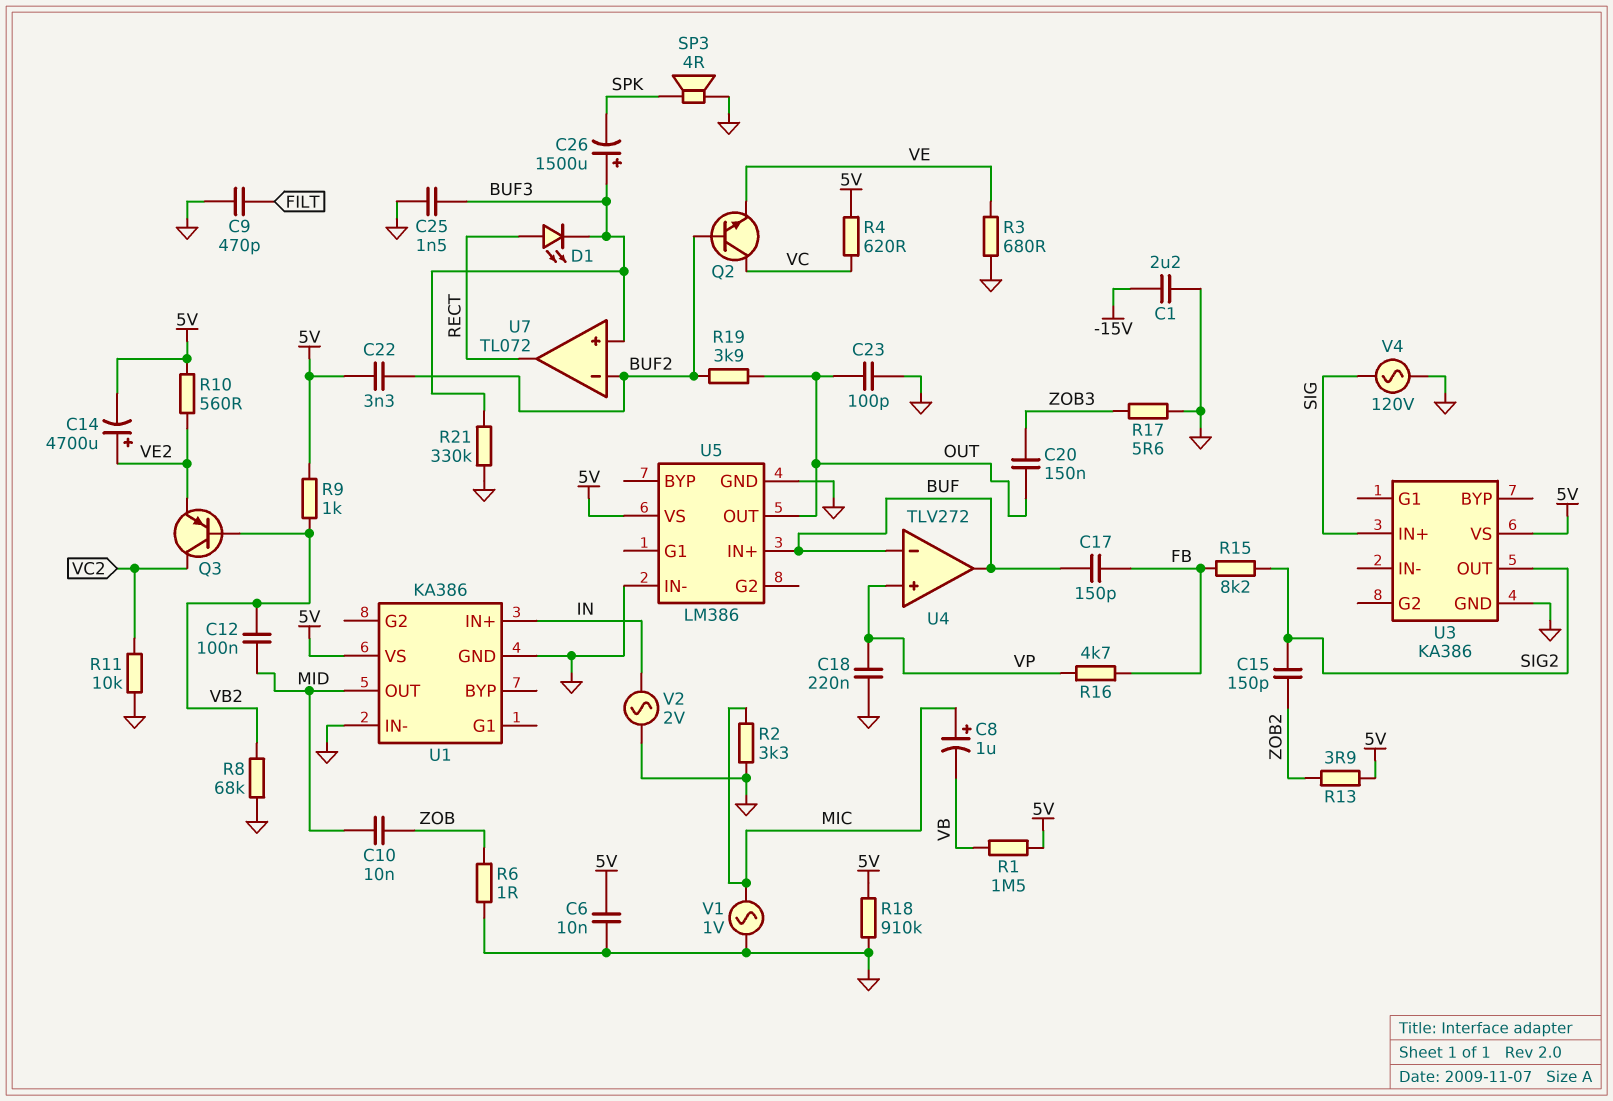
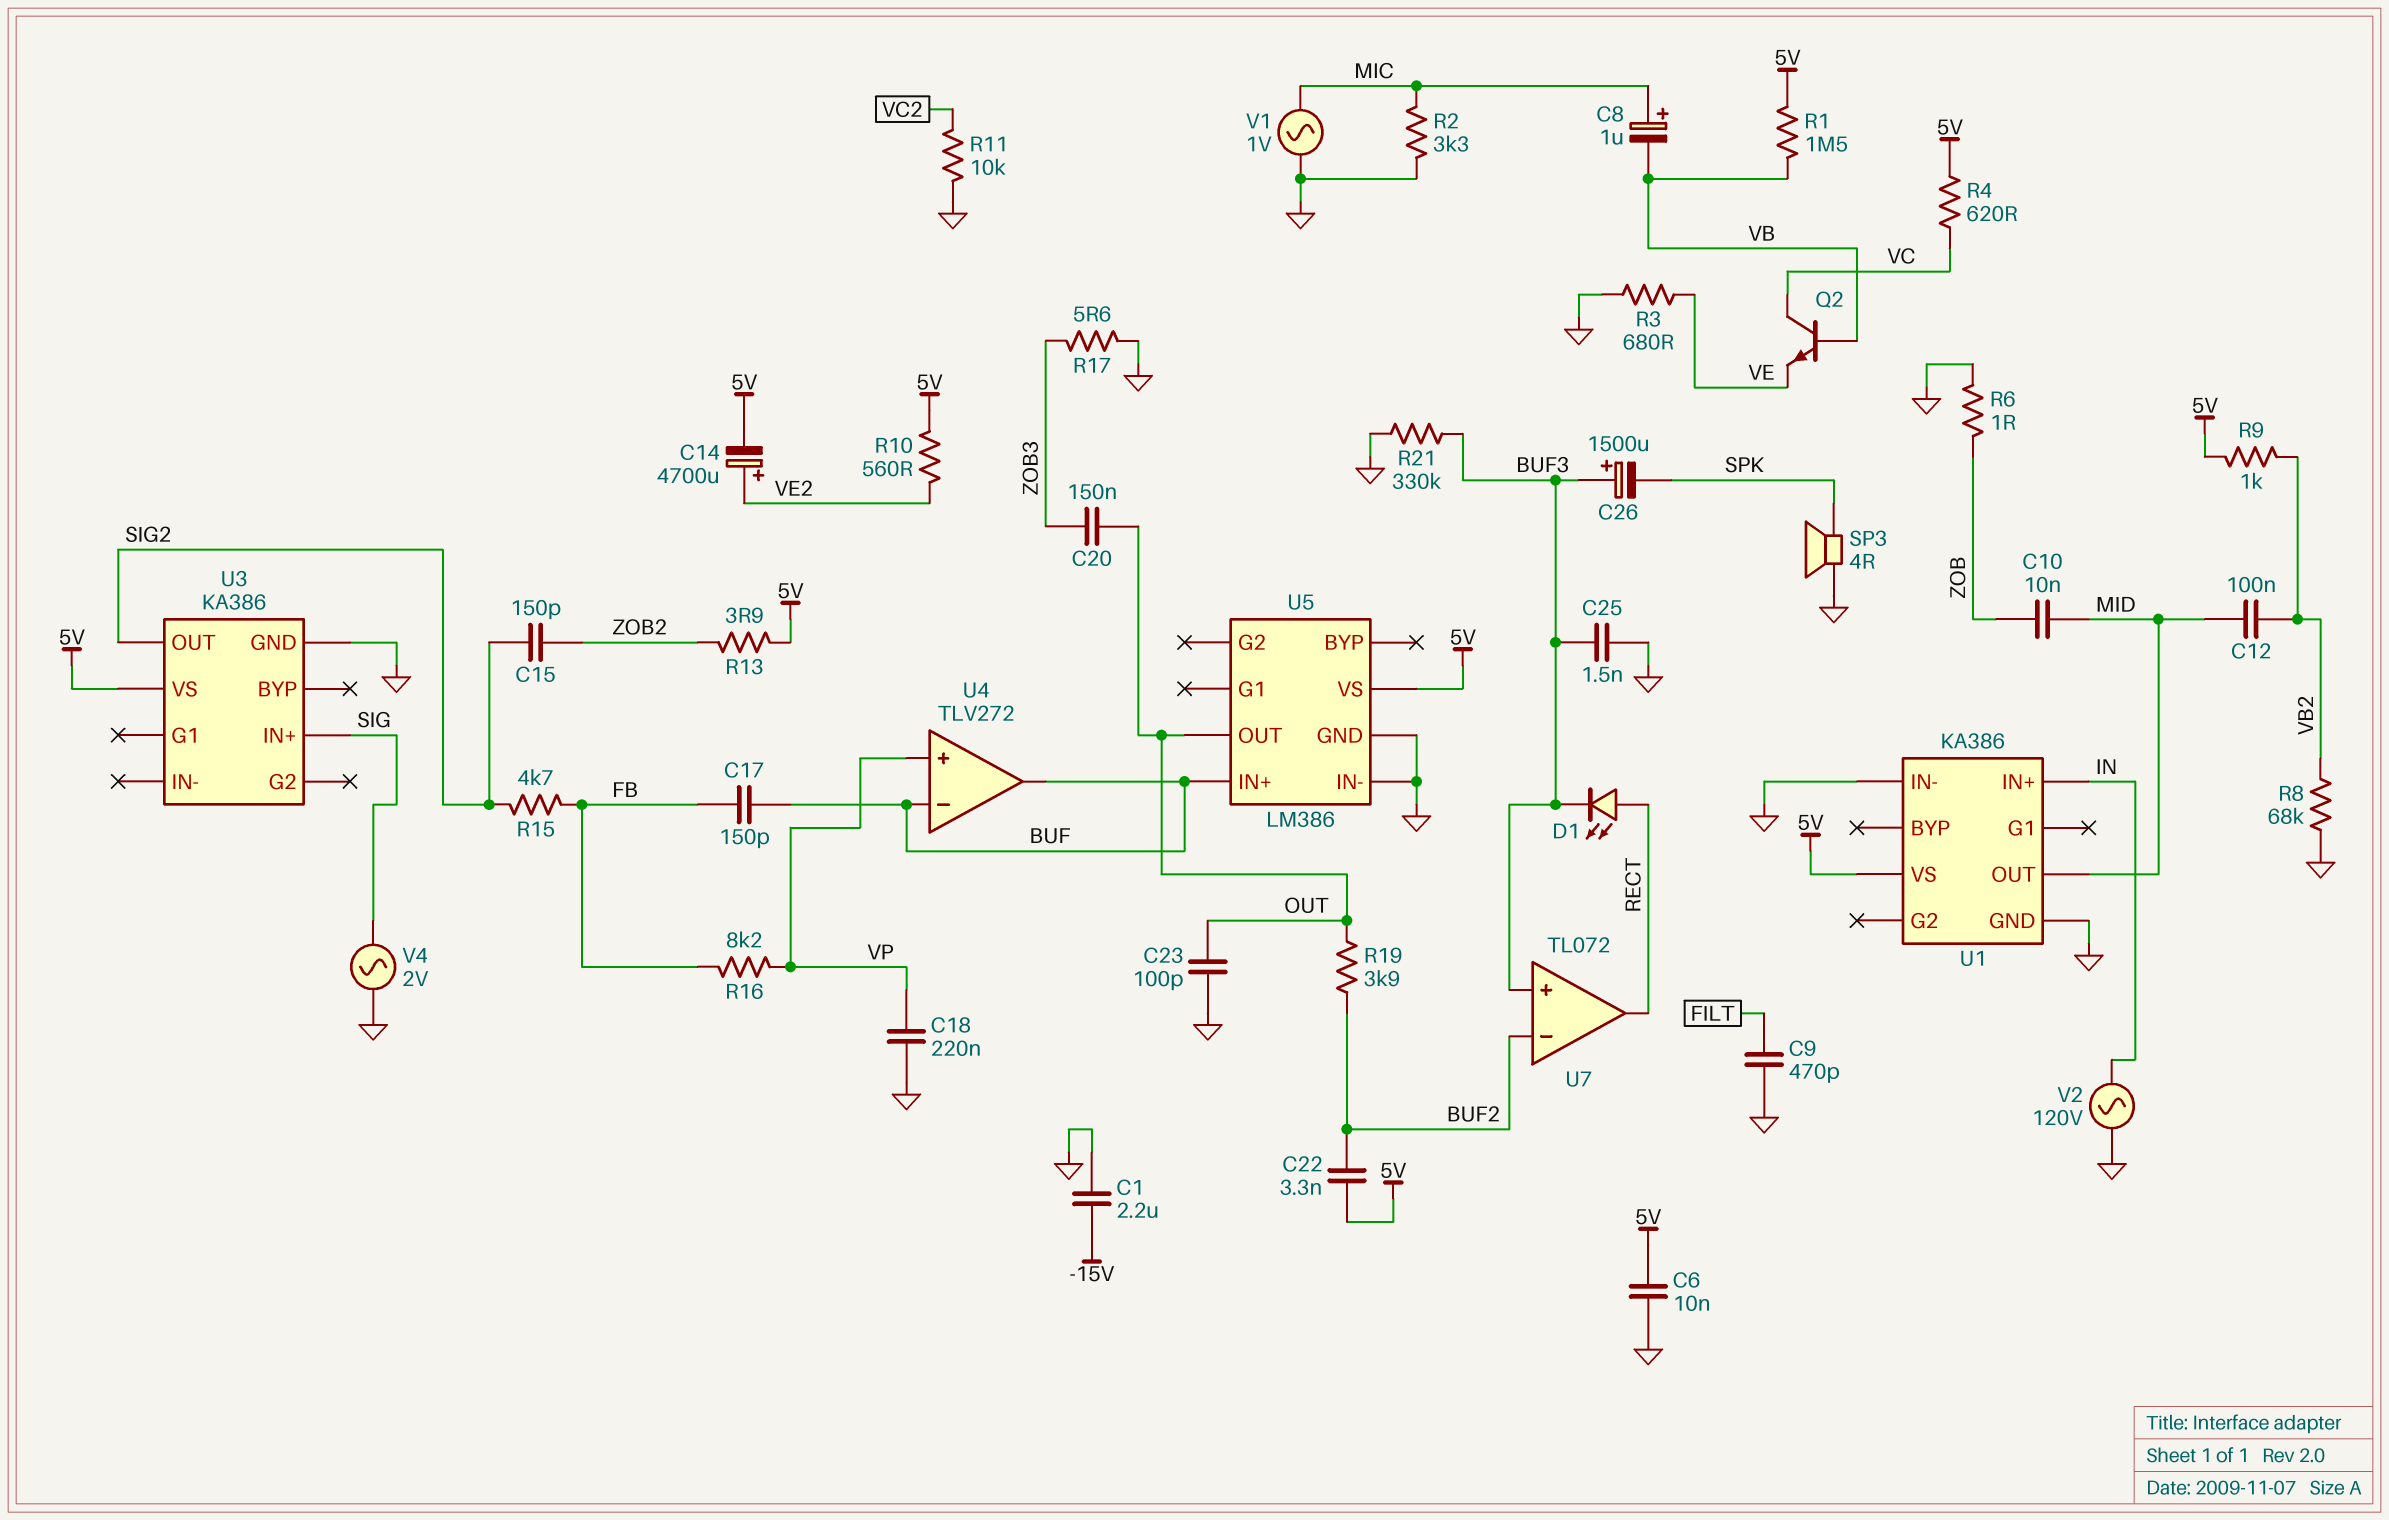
Q2: NPN (B BUF2, C VC, E VE) -> NPN (B VB, C VC, E VE)
Q3: PNP (B VB2, C VC2, E VE2) -> none
R15: 8.2k (FB, SIG2) -> 4.7k (FB, SIG2)
R16: 4.7k (FB, VP) -> 8.2k (FB, VP)
R18: 910k (5V, GND) -> none
V2: AC 2V (GND, IN) -> AC 120V (GND, IN)
V4: AC 120V (GND, SIG) -> AC 2V (GND, SIG)

